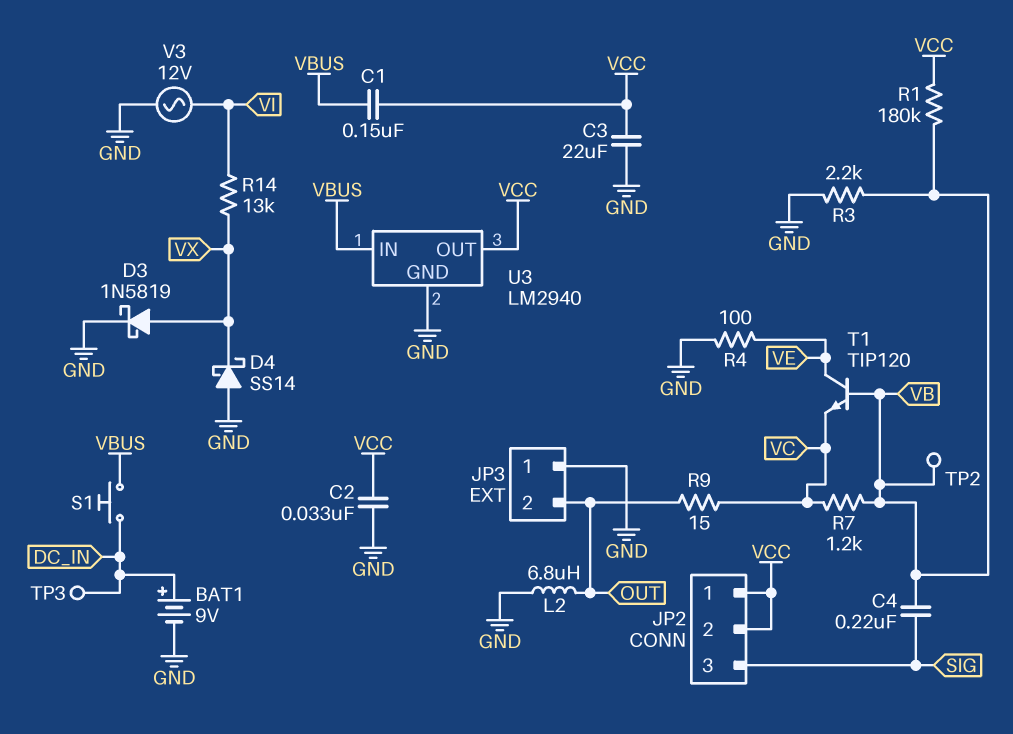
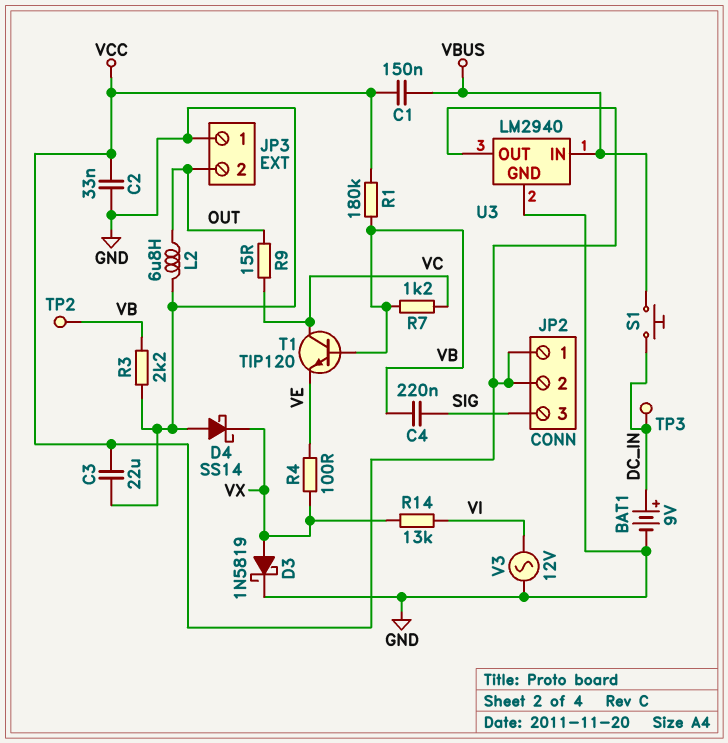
R4: 100 (GND, VE) -> 100 (VE, VX)
T1: NPN TIP120 (B VB, C VE, E VC) -> NPN TIP120 (B VB, C VC, E VE)

